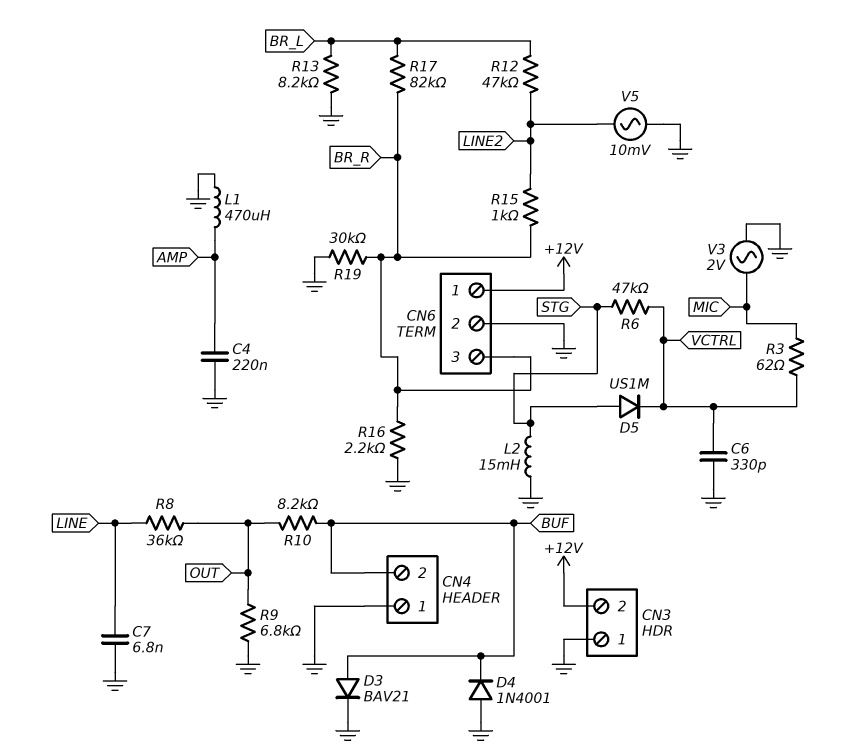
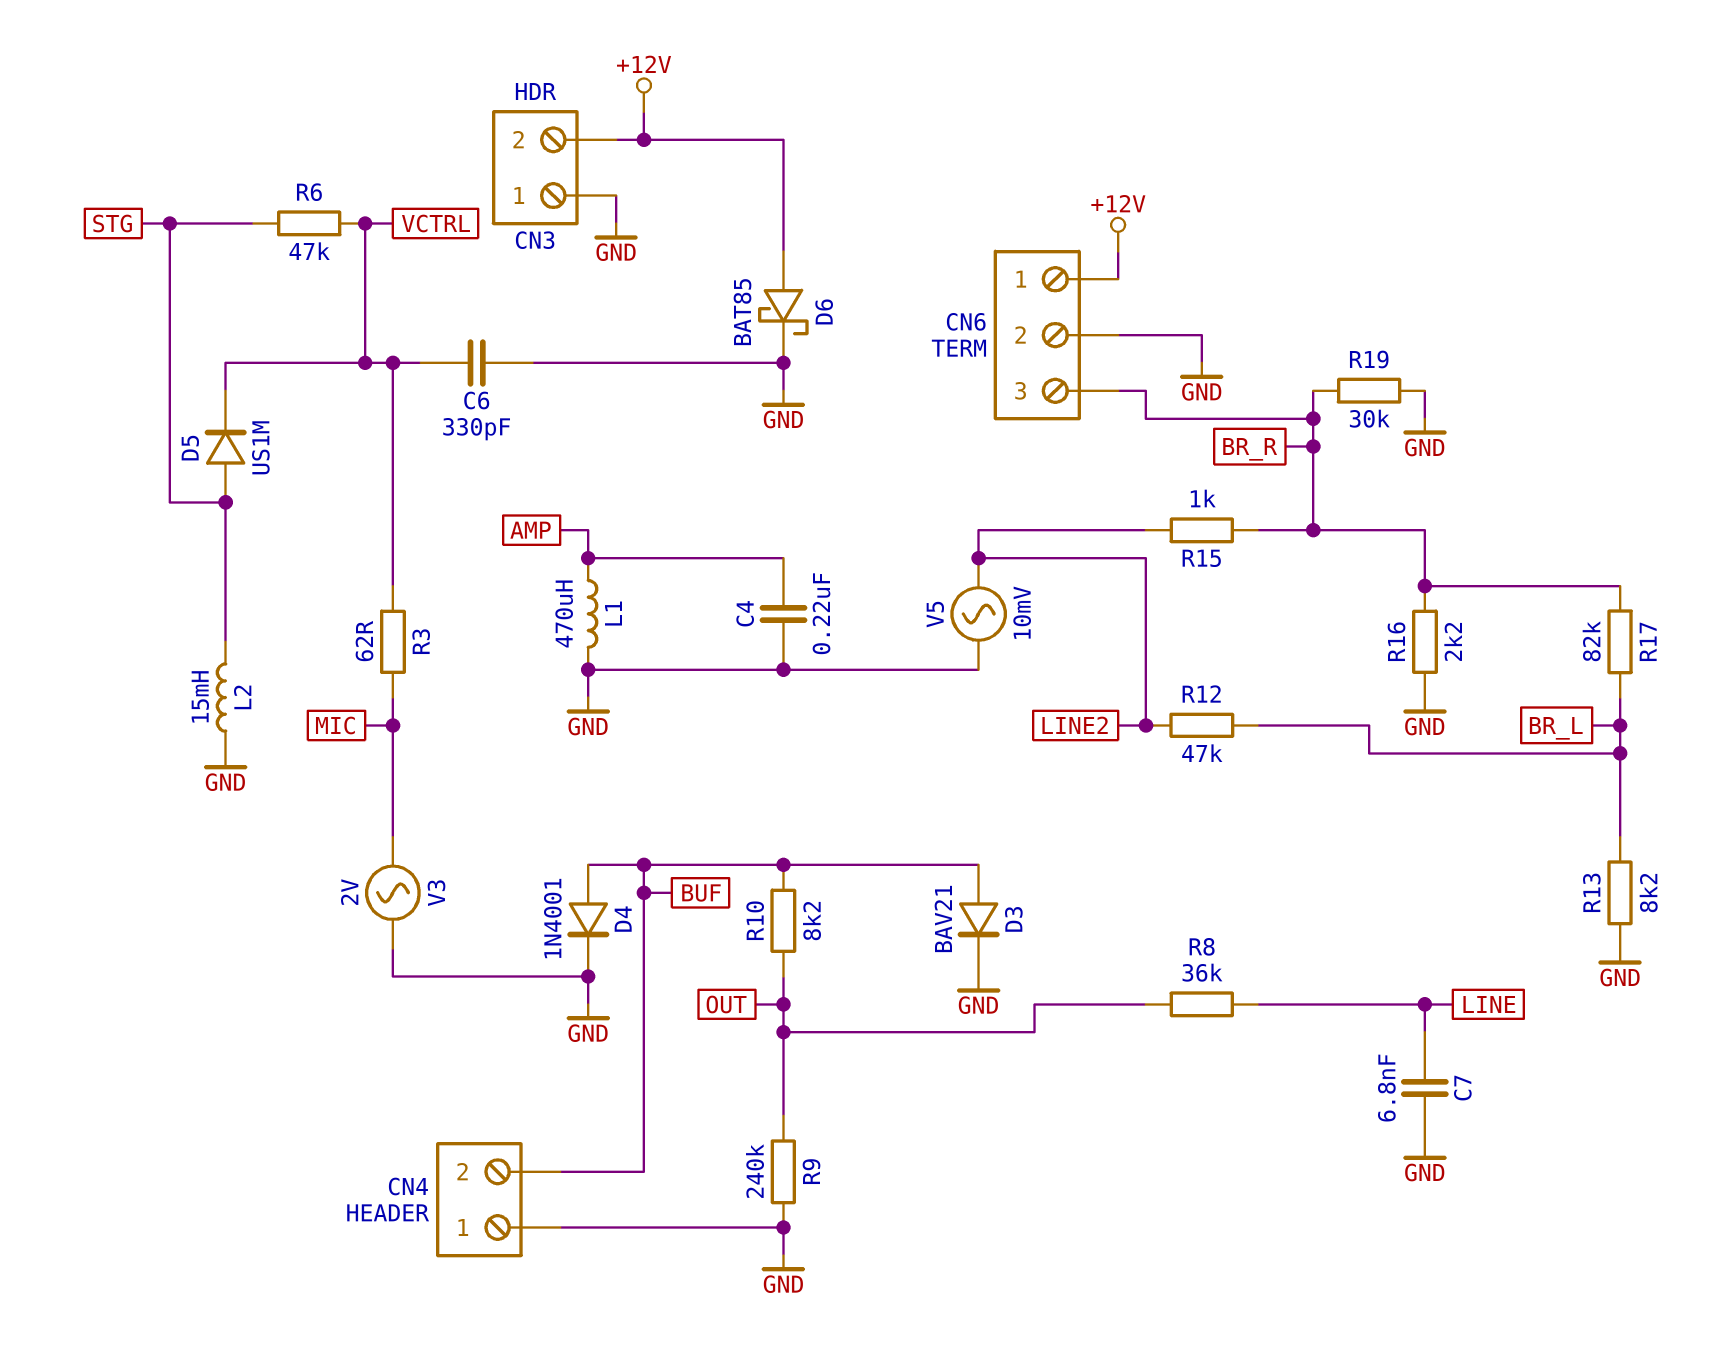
D4: diode 1N4001 (A GND, K BUF) -> diode 1N4001 (A BUF, K GND)
D6: none -> schottky BAT85 (A +12V, K GND)
R9: 6.8k (GND, OUT) -> 240k (GND, OUT)

